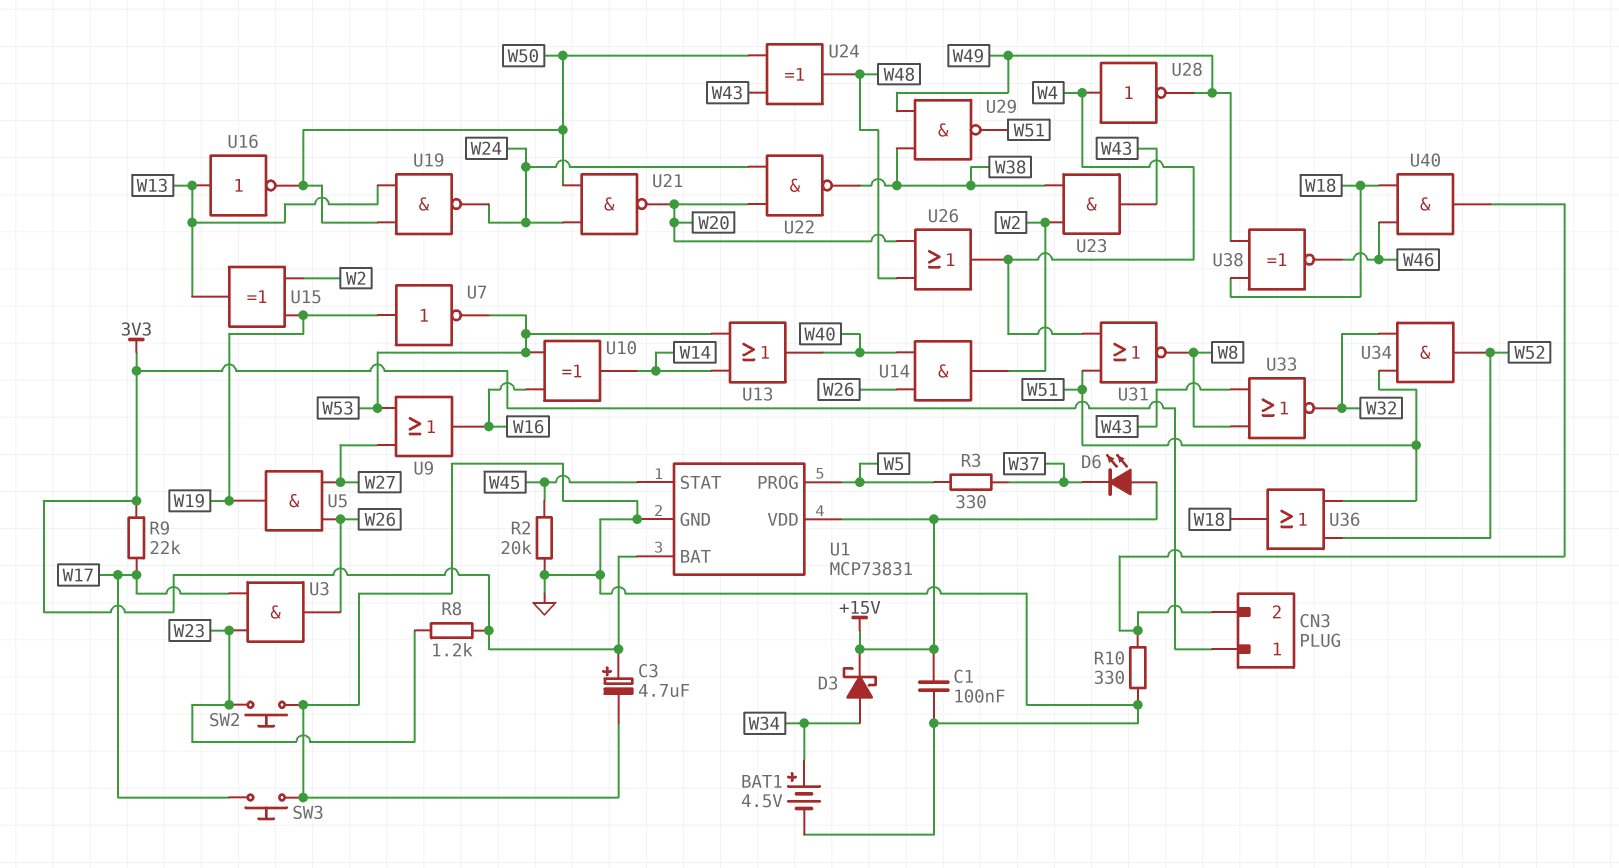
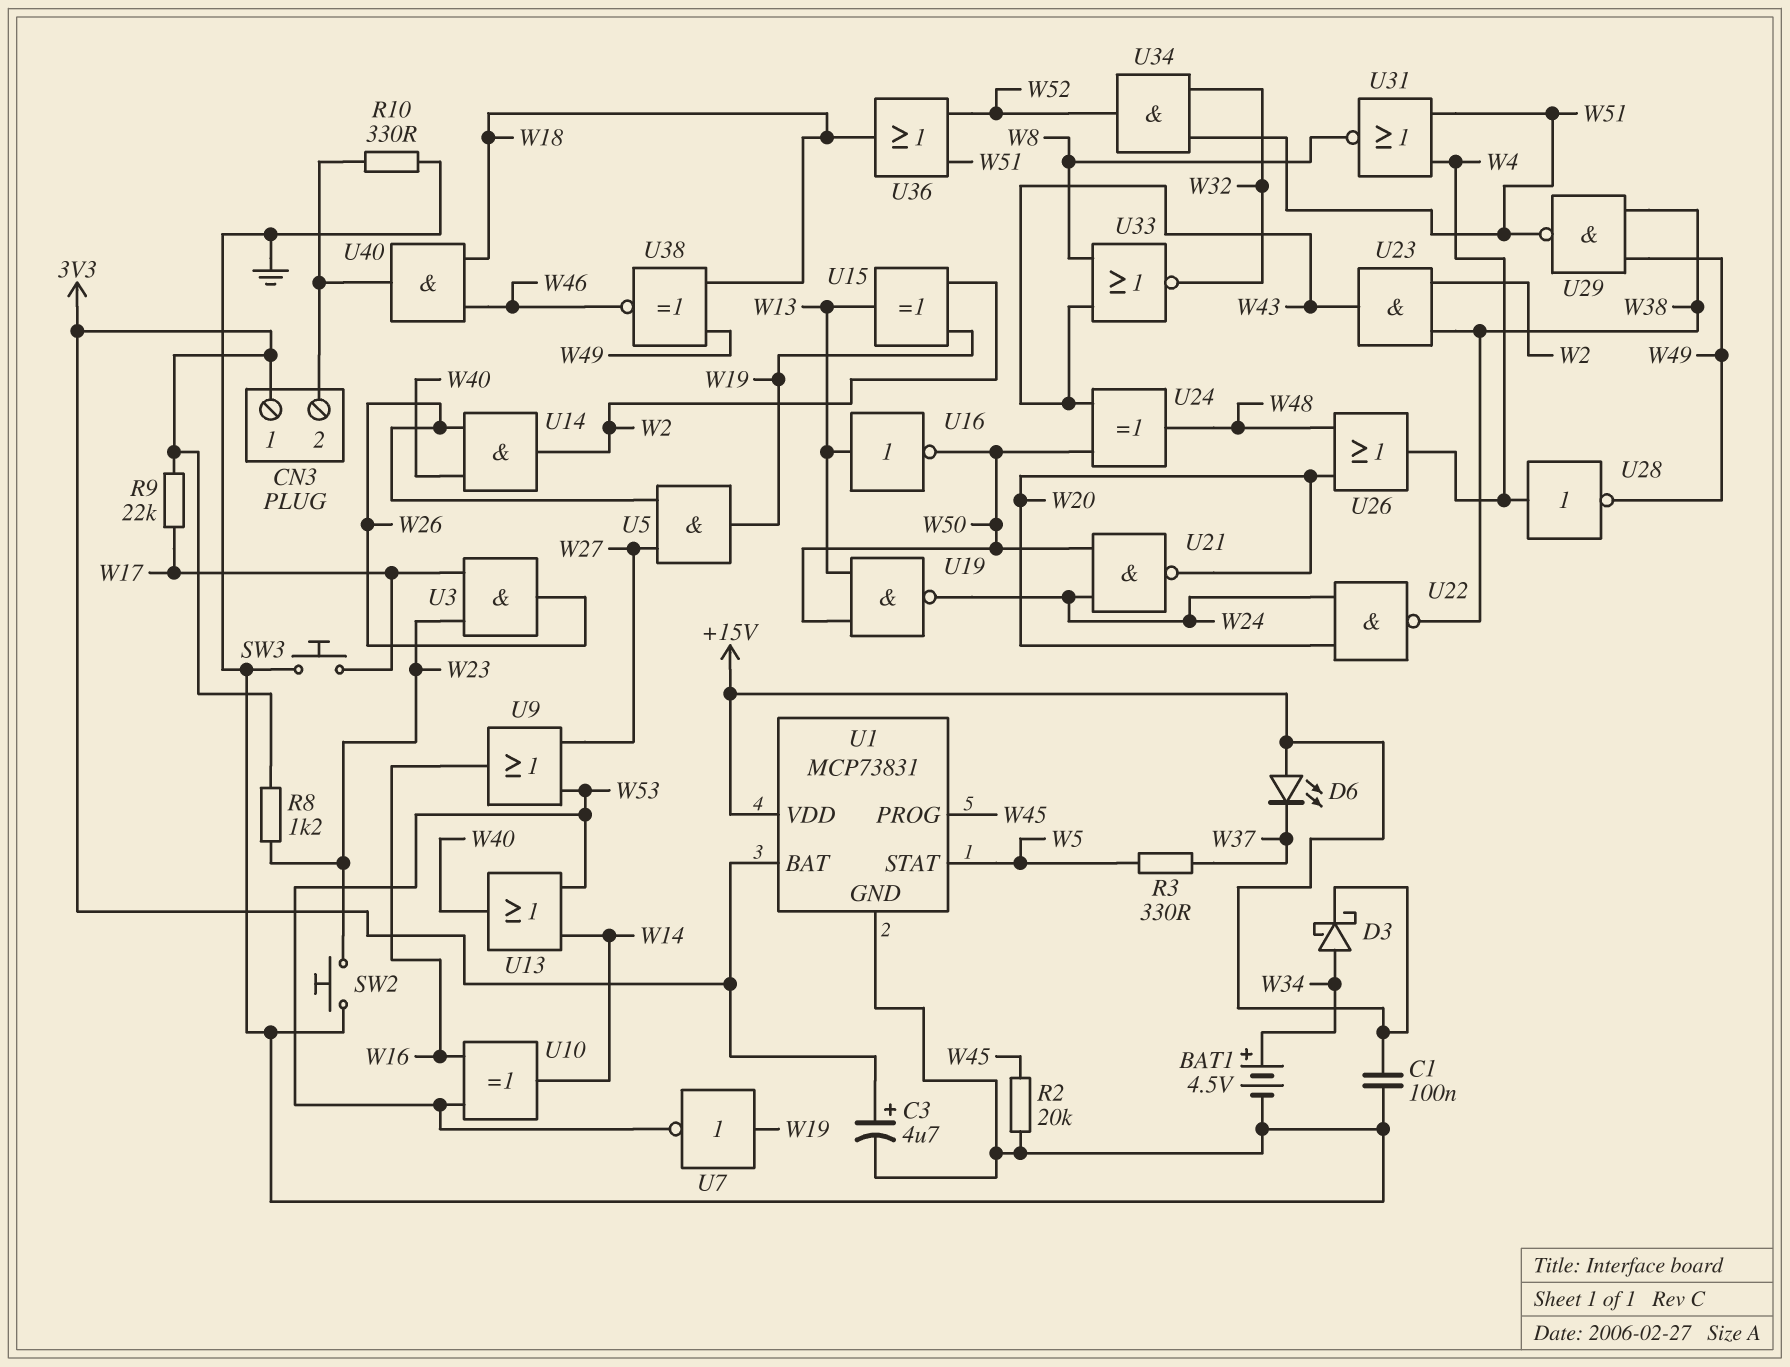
U1 pin PROG: W5 -> W45
U1 pin STAT: W45 -> W5

